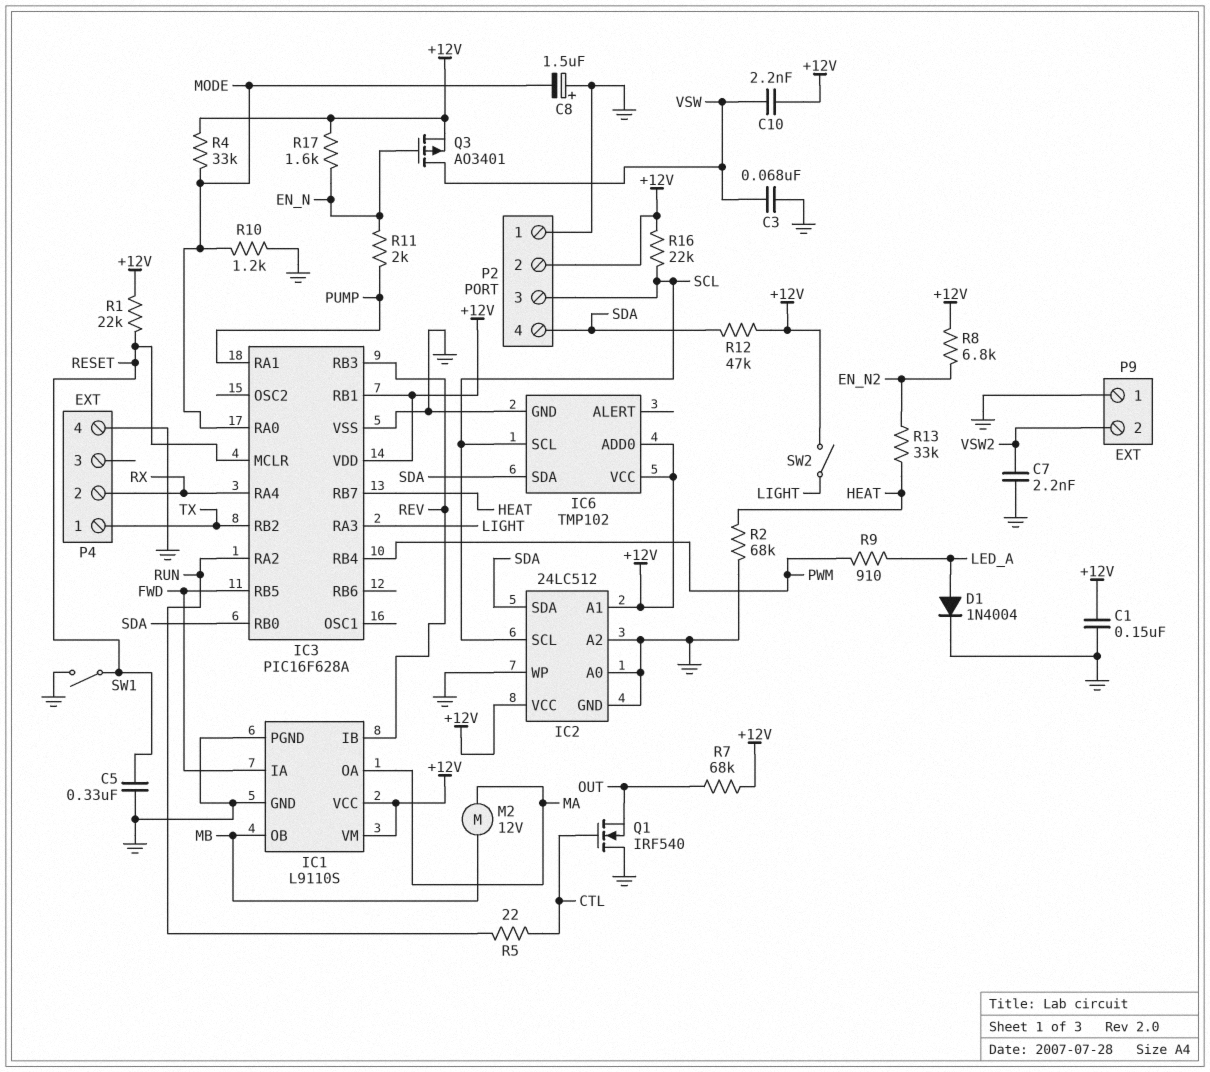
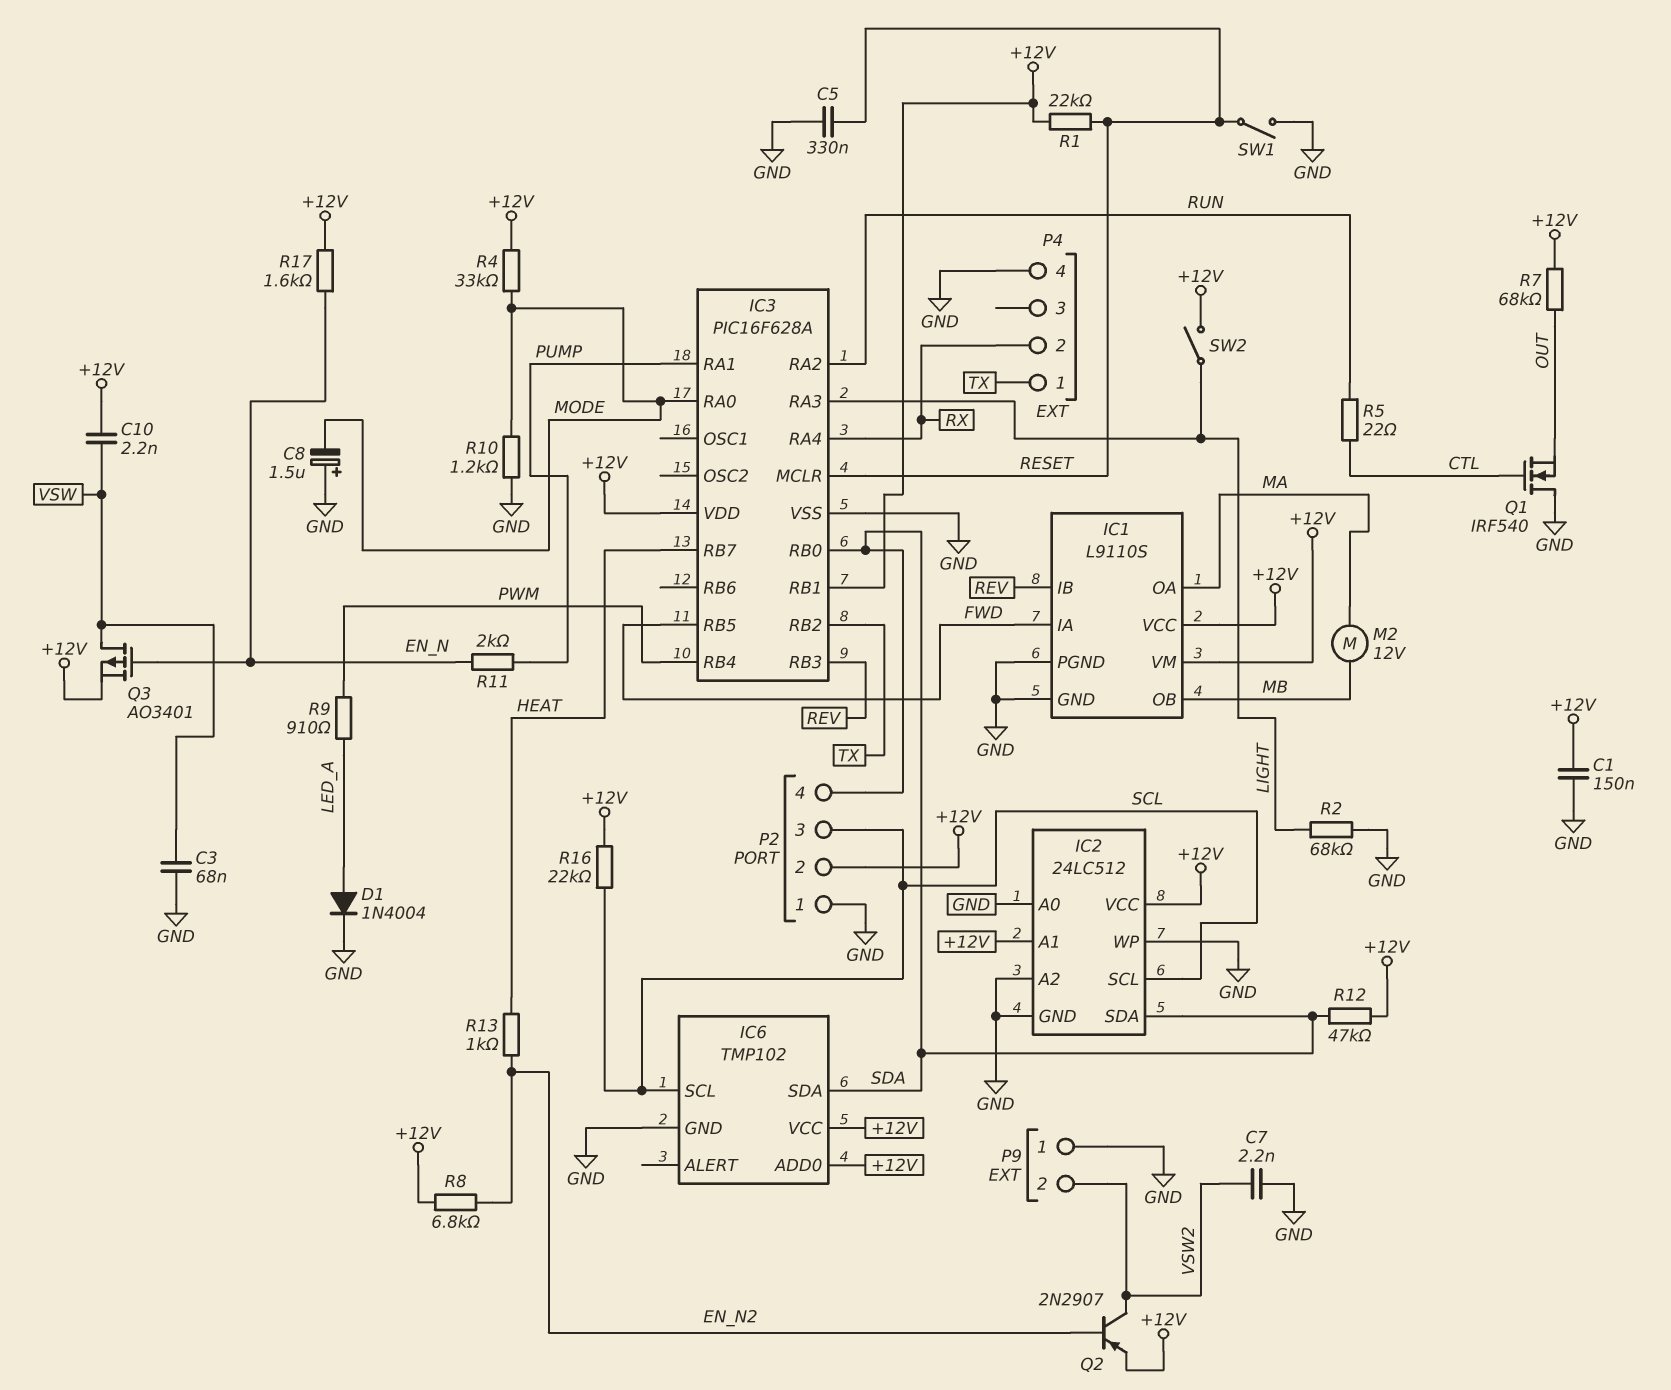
Q2: none -> PNP 2N2907 (B EN_N2, C VSW2, E +12V)
R2: 68k (GND, HEAT) -> 68k (GND, LIGHT)
R13: 33k (EN_N2, HEAT) -> 1k (EN_N2, HEAT)

